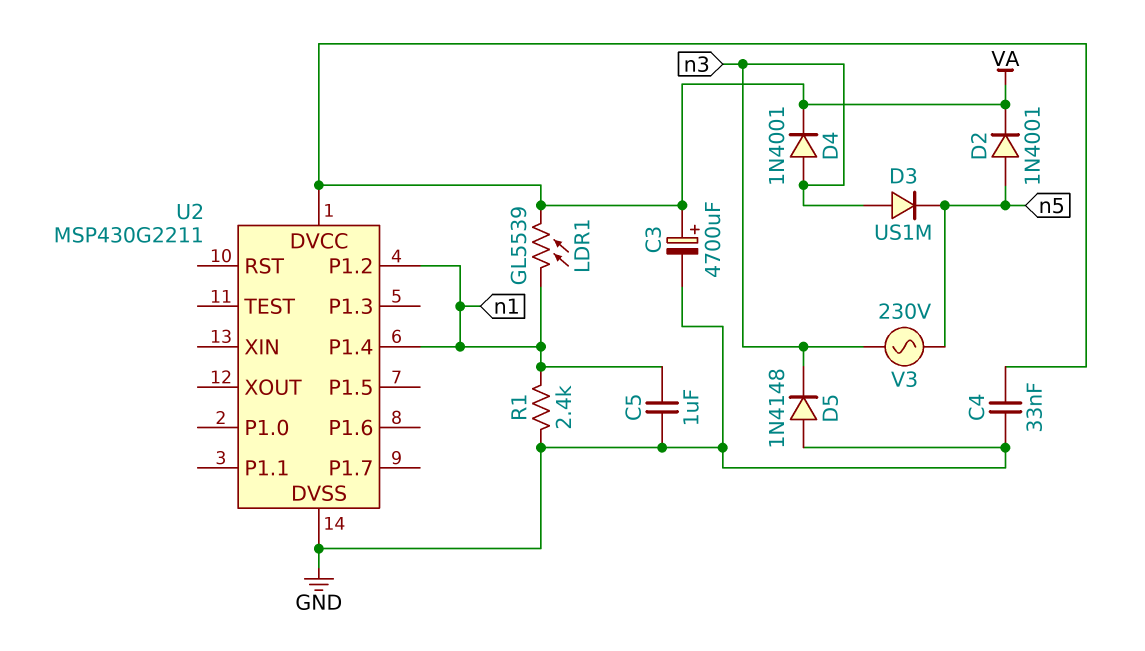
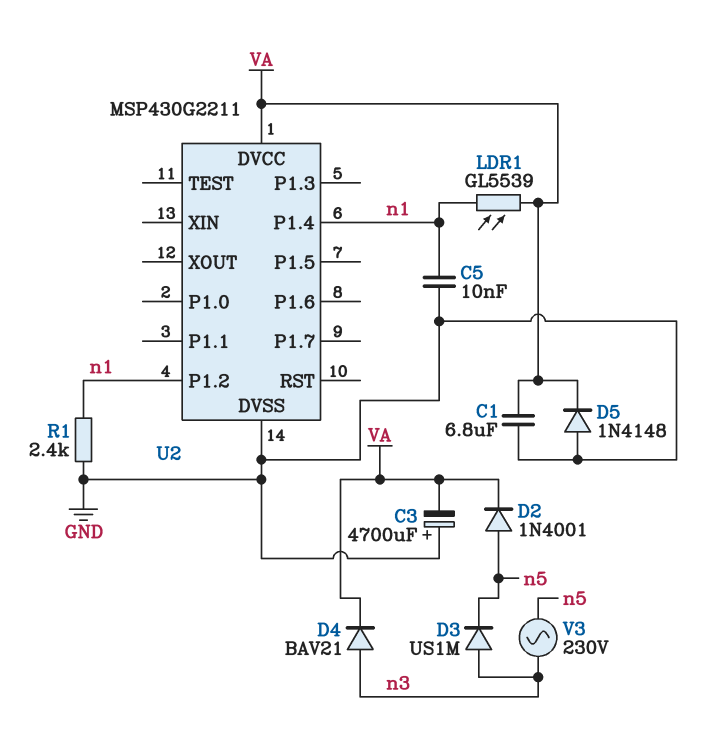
C1: none -> 6.8uF (GND, VA)
C3: 4700uF (plus VA, minus GND) -> 4700uF (plus GND, minus VA)
C4: 33nF (GND, VA) -> none
C5: 1uF (GND, n1) -> 10nF (GND, n1)
D4: diode 1N4001 (A n3, K VA) -> diode BAV21 (A n3, K VA)
D5: diode 1N4148 (A GND, K n3) -> diode 1N4148 (A GND, K VA)

